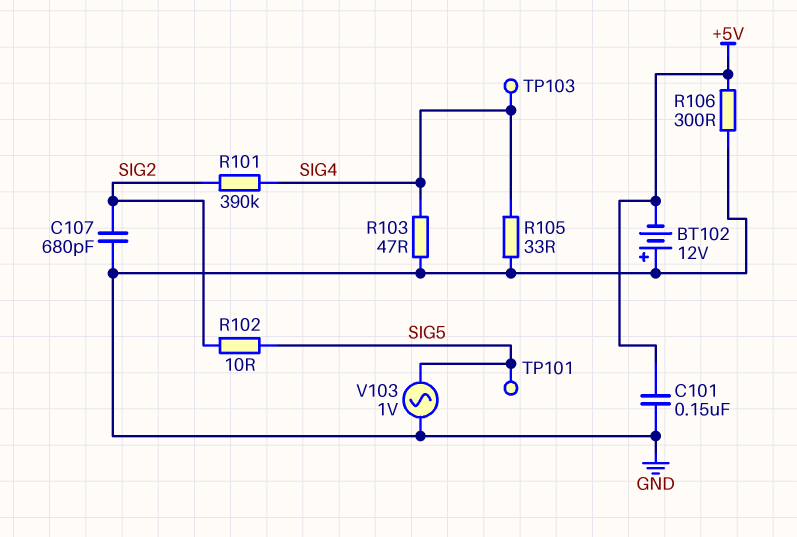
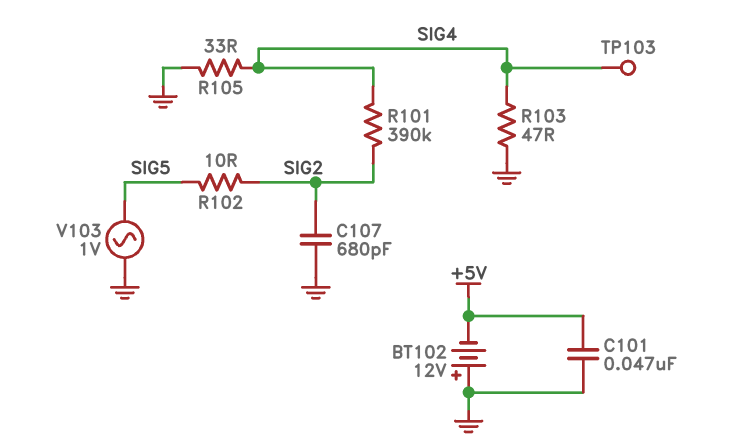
C101: 150nF (+5V, GND) -> 47nF (+5V, GND)
R106: 300 (+5V, GND) -> none
TP101: test point (SIG5) -> none

